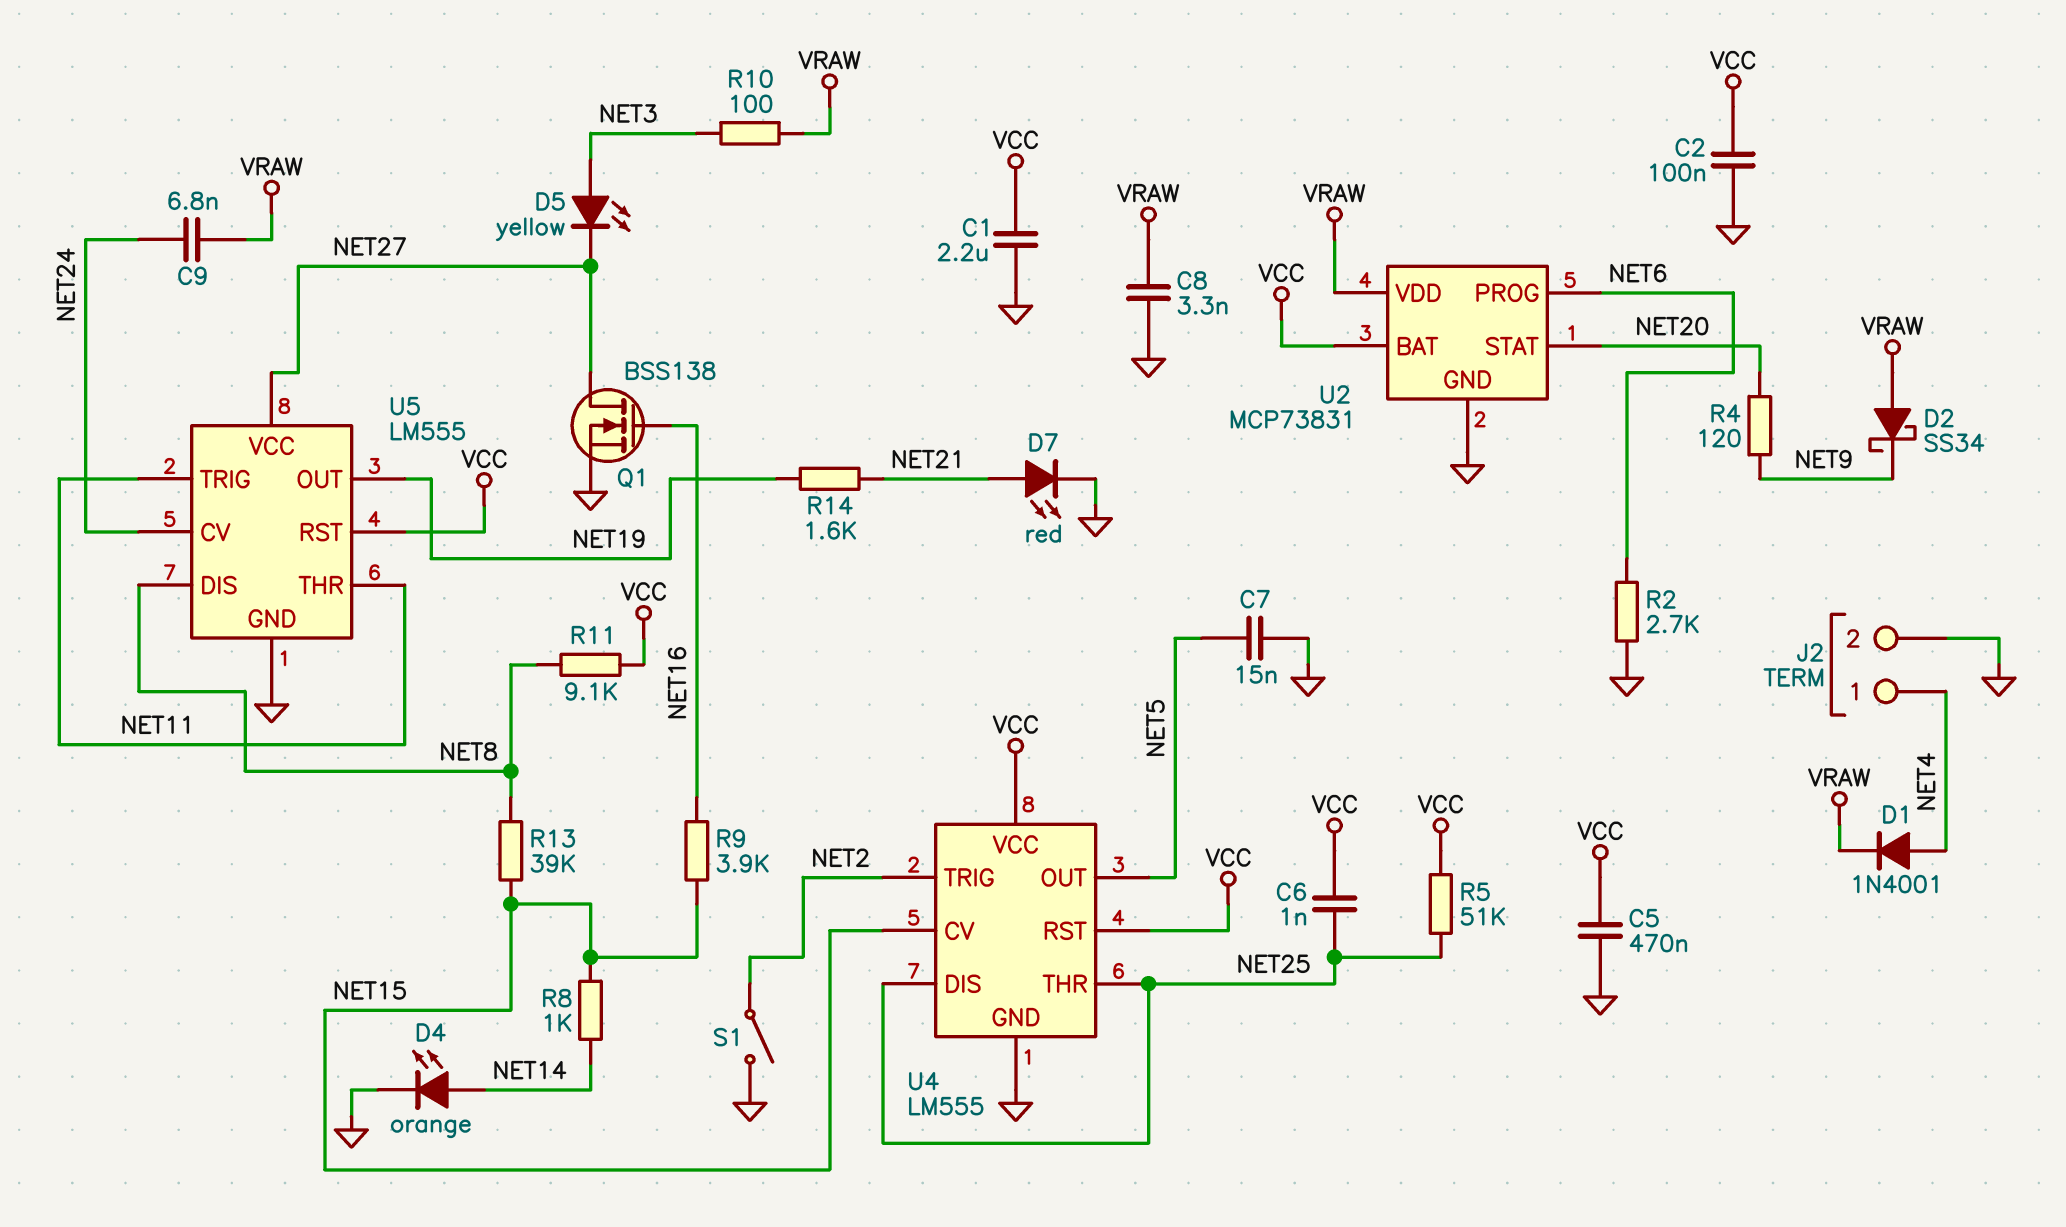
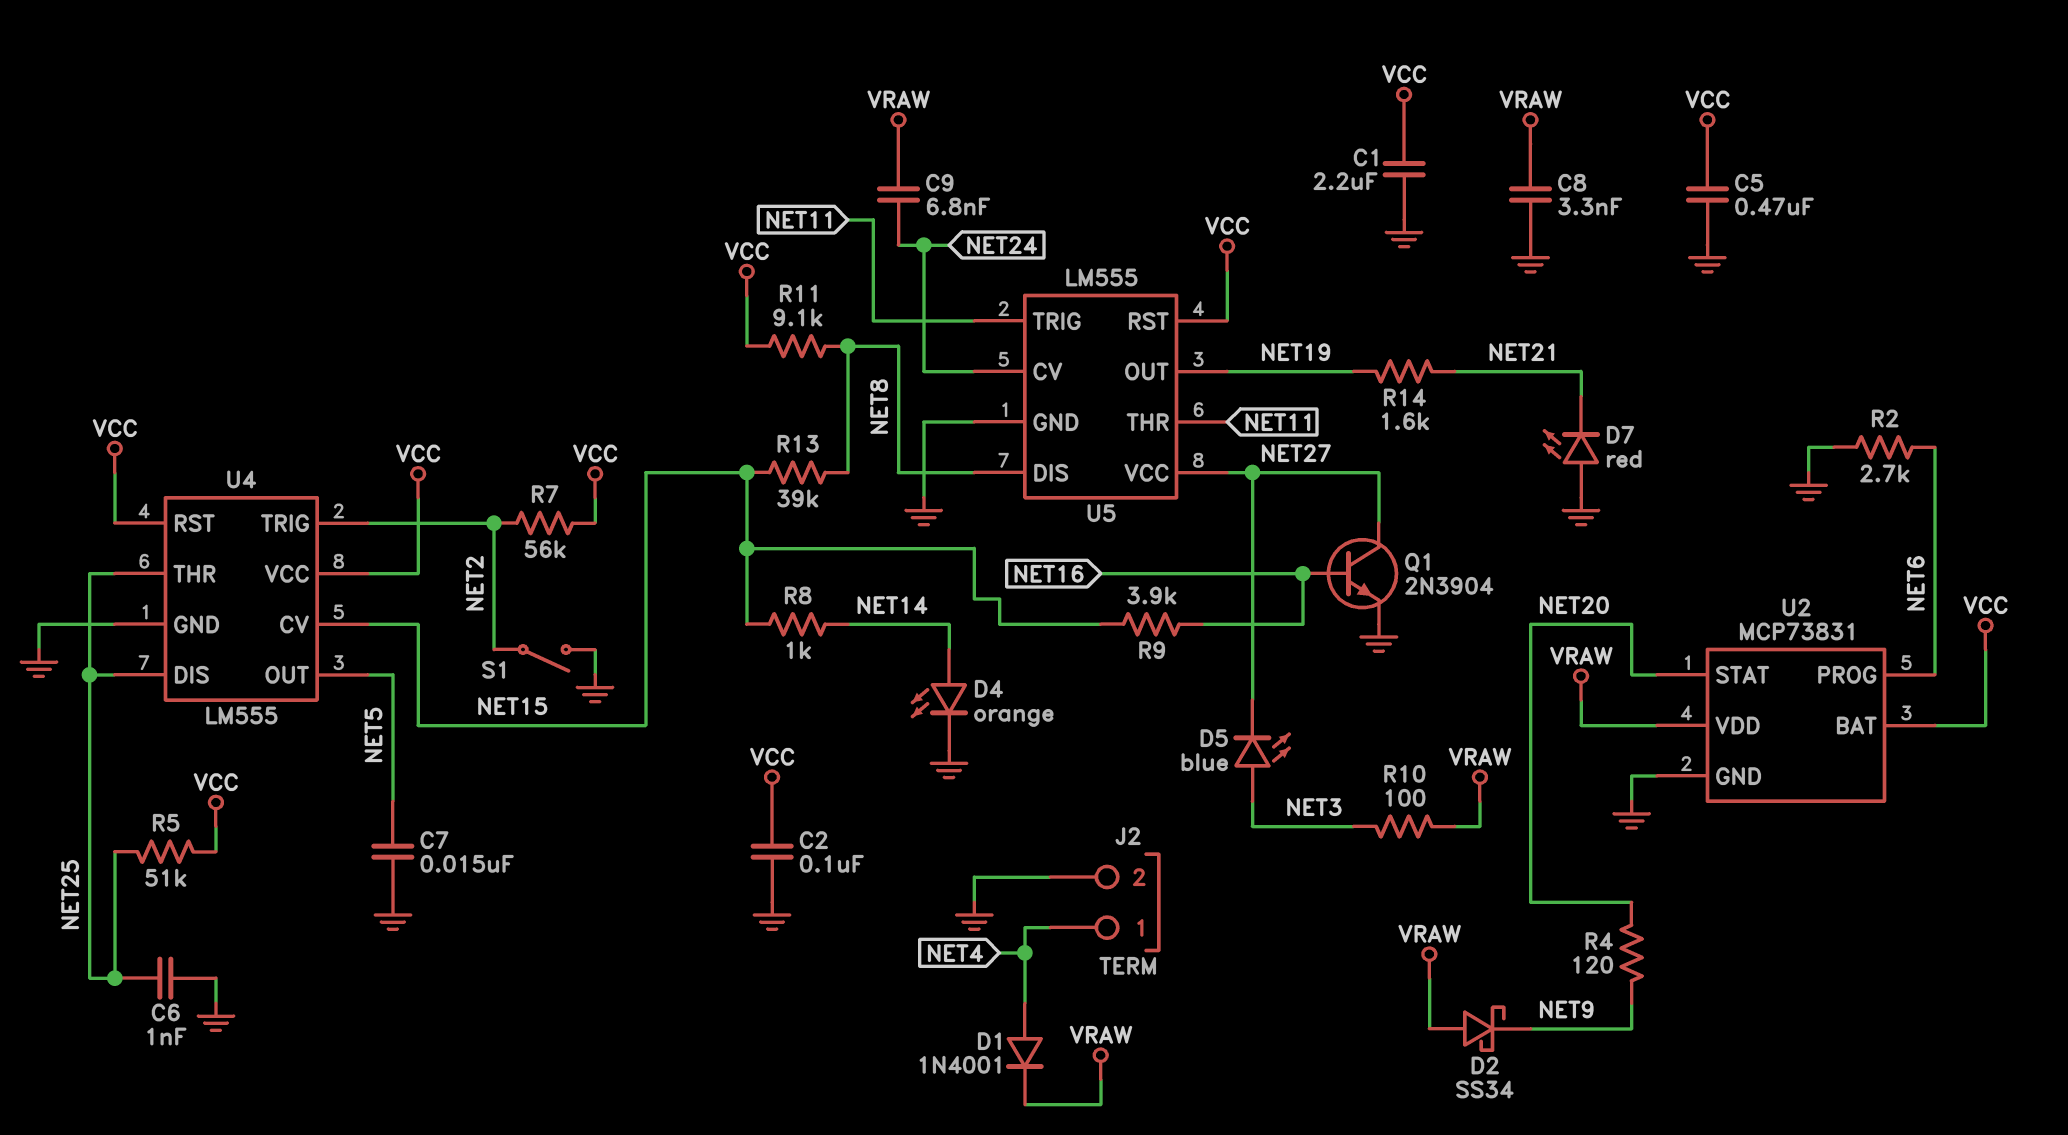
C6: 1nF (NET25, VCC) -> 1nF (GND, NET25)
D5: LED yellow (A NET3, K NET27) -> LED blue (A NET3, K NET27)
D7: LED red (A NET21, K GND) -> LED red (A GND, K NET21)
Q1: NMOS BSS138 (G NET16, D NET27, S GND) -> NPN 2N3904 (B NET16, C NET27, E GND)
R7: none -> 56k (NET2, VCC)

